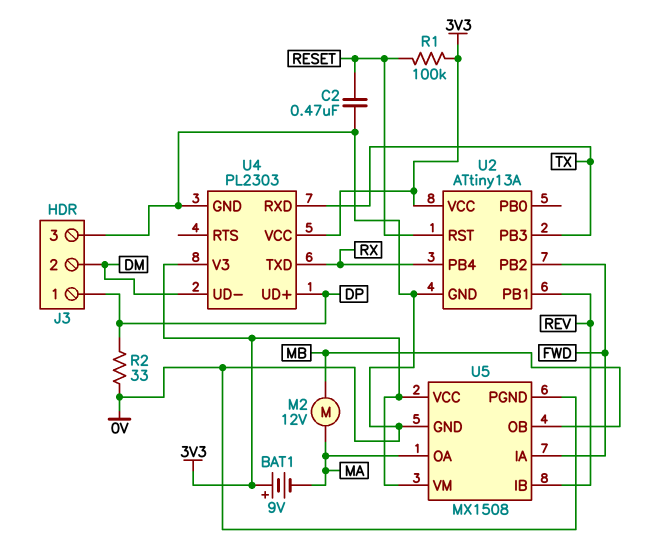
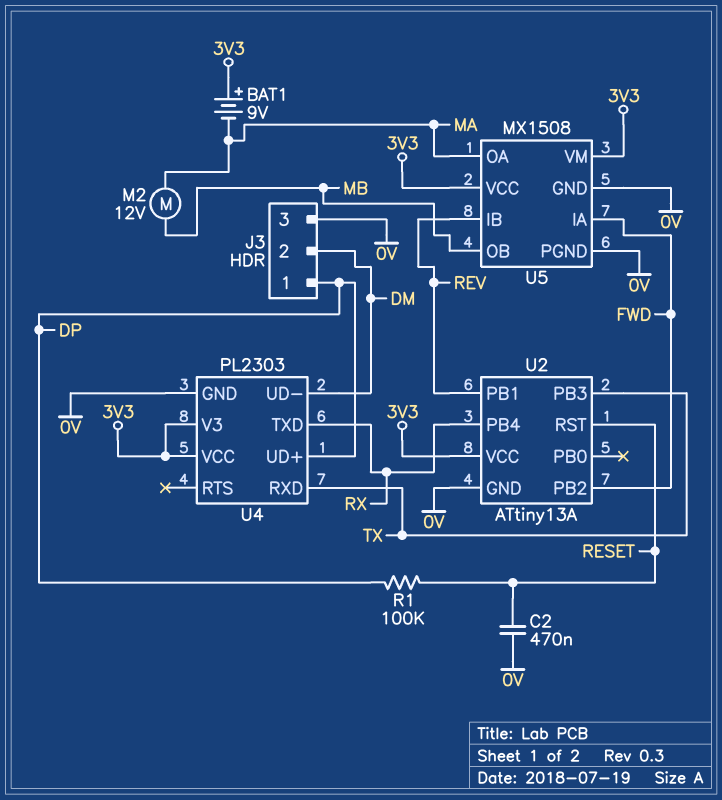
R1: 100k (3V3, RESET) -> 100k (DP, RESET)
R2: 33 (0V, DP) -> none

